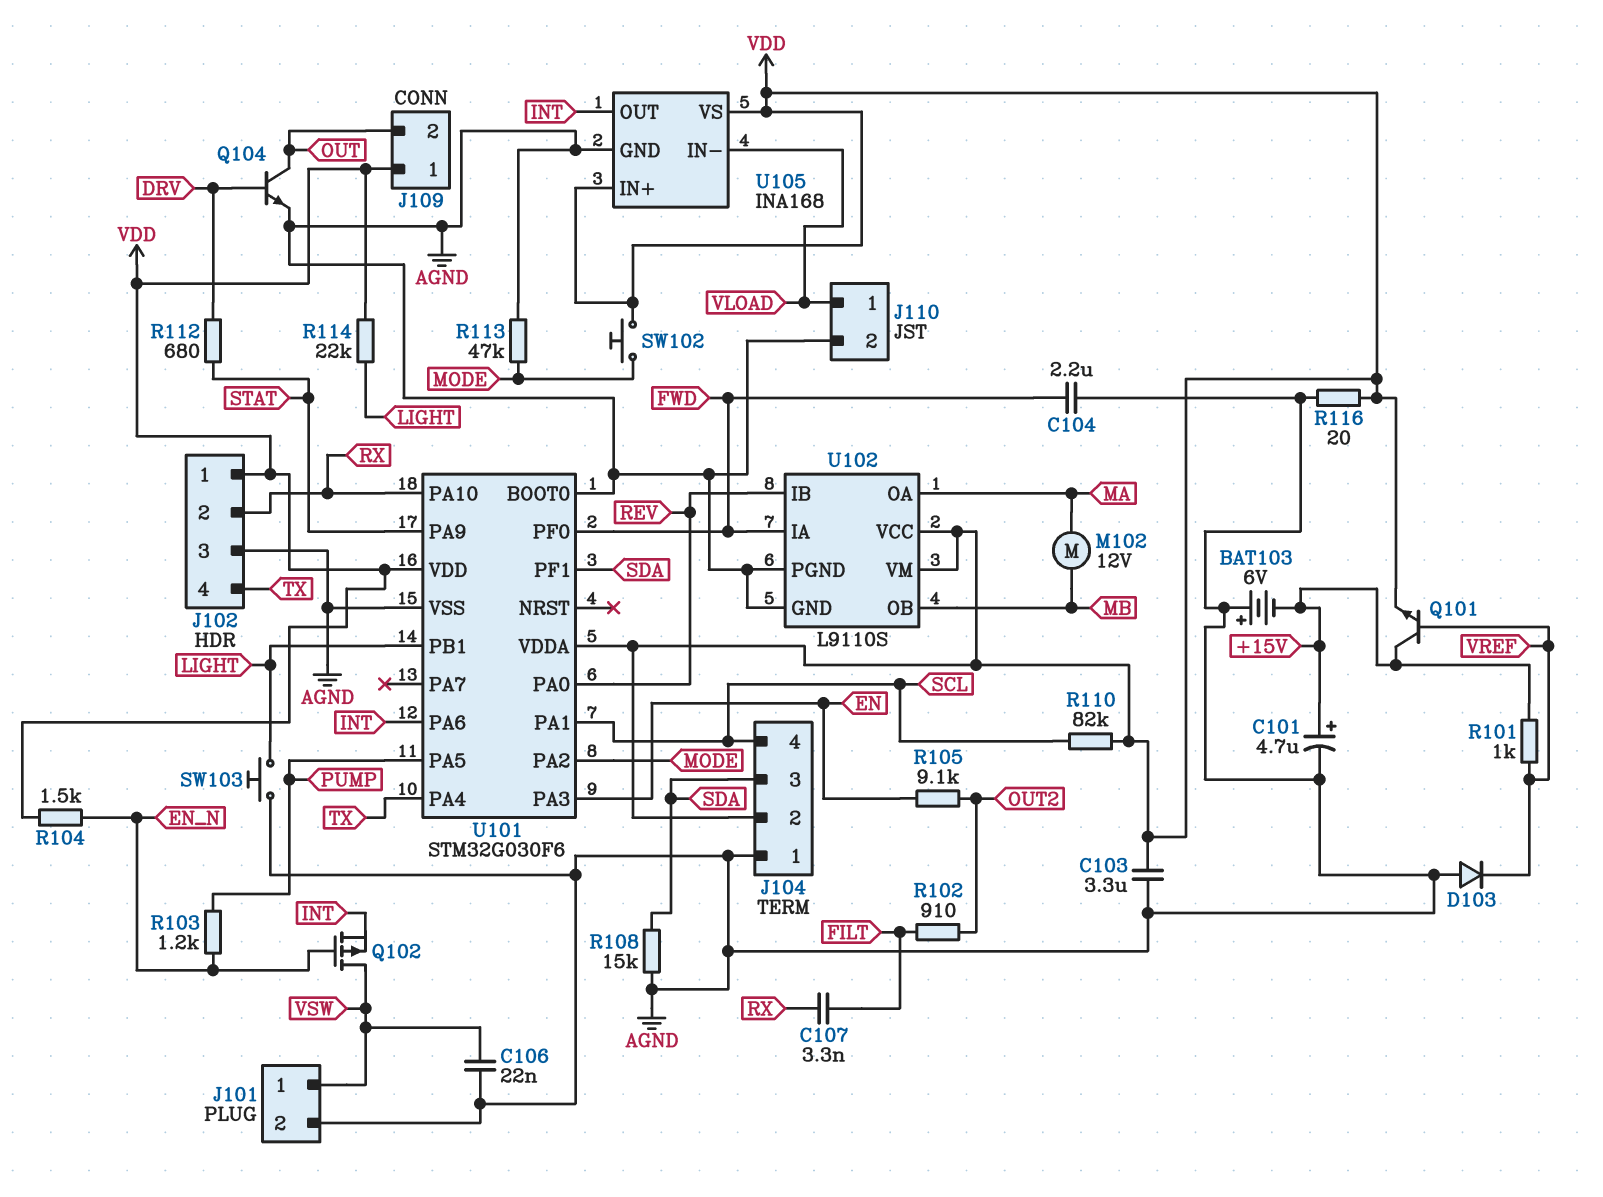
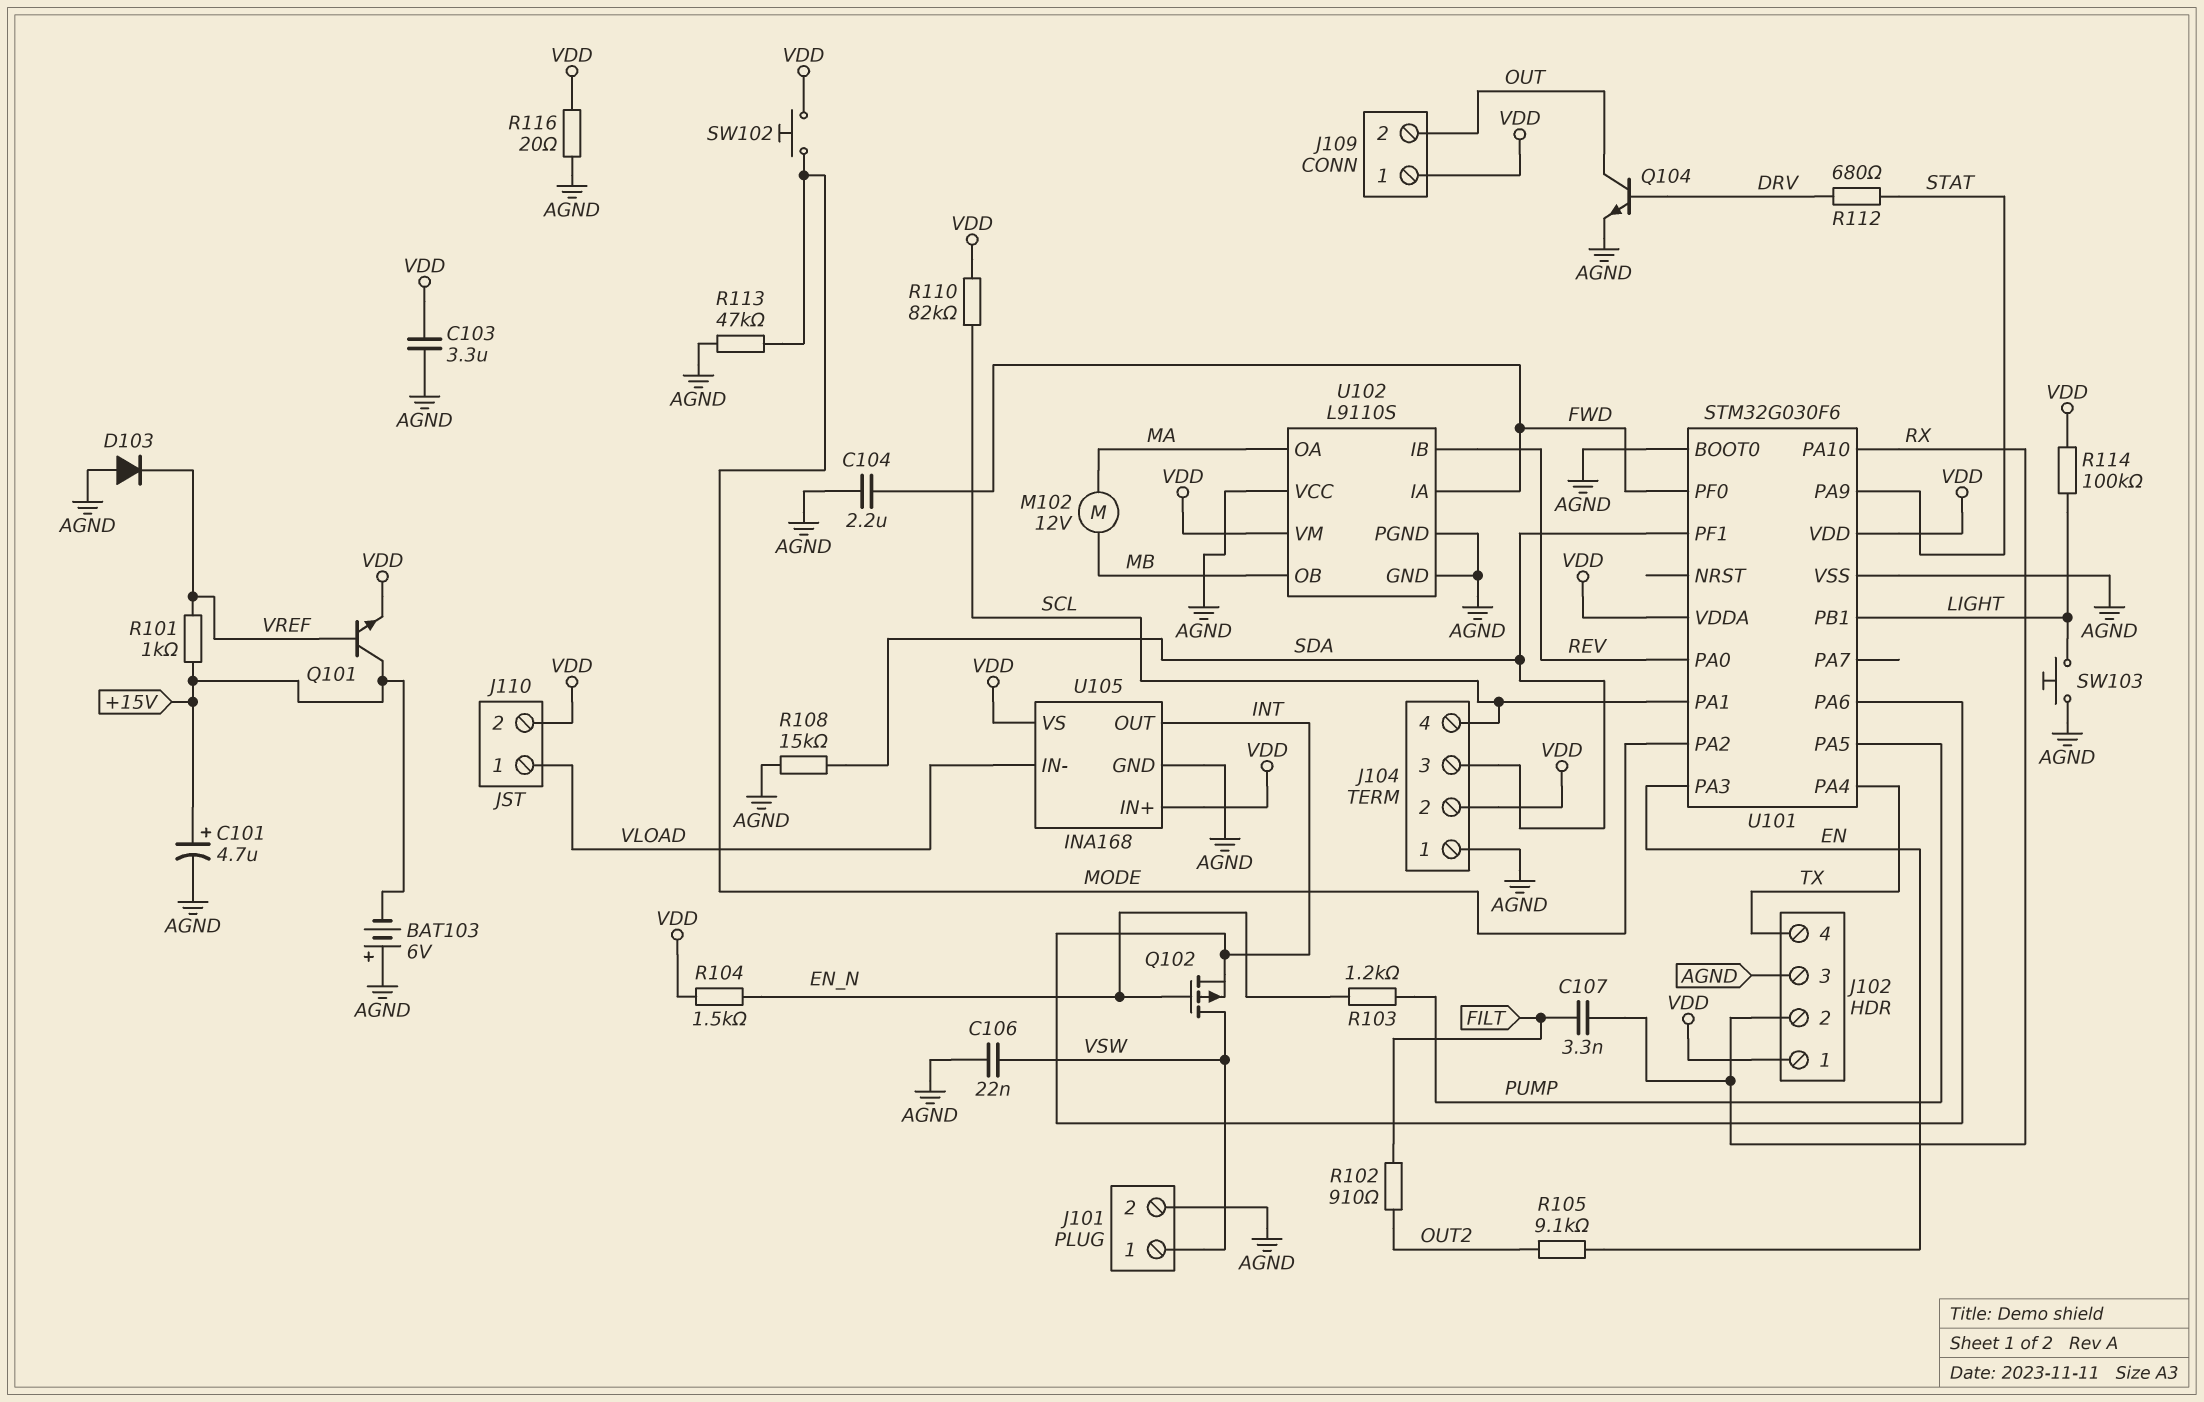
J110 pin 2: AGND -> VDD
R114: 22k (LIGHT, VDD) -> 100k (LIGHT, VDD)
U102 pin VCC: VDD -> AGND

